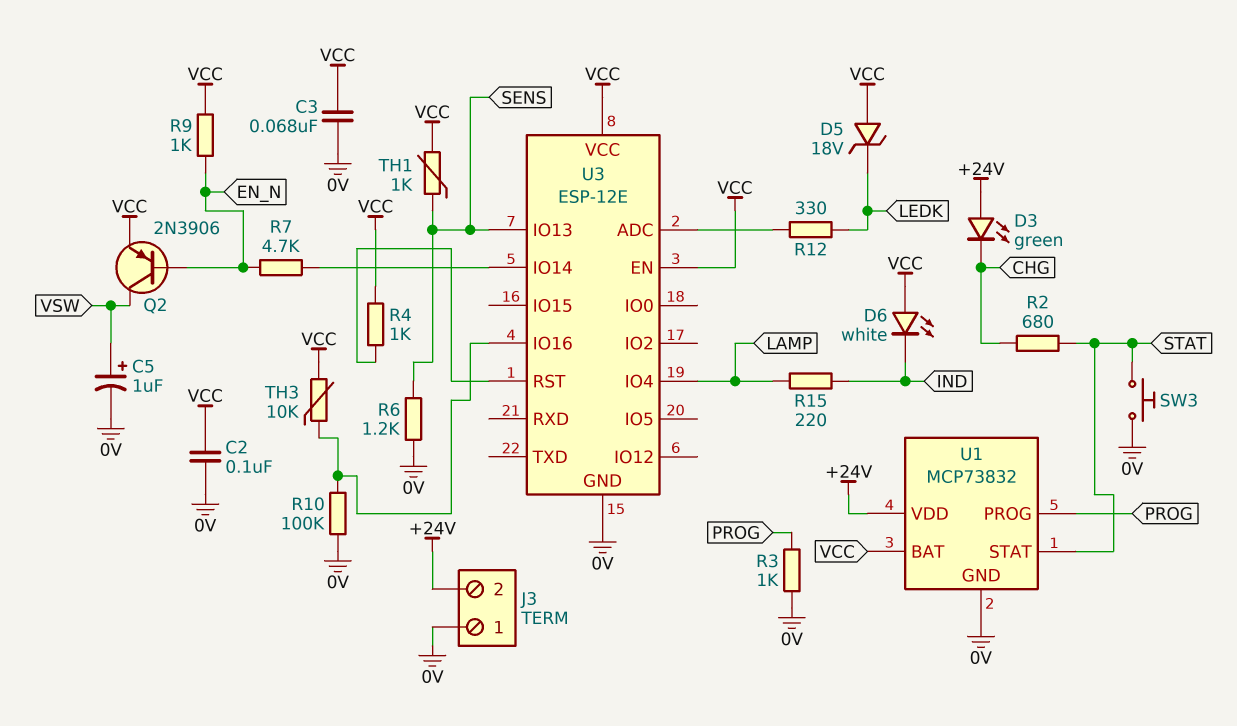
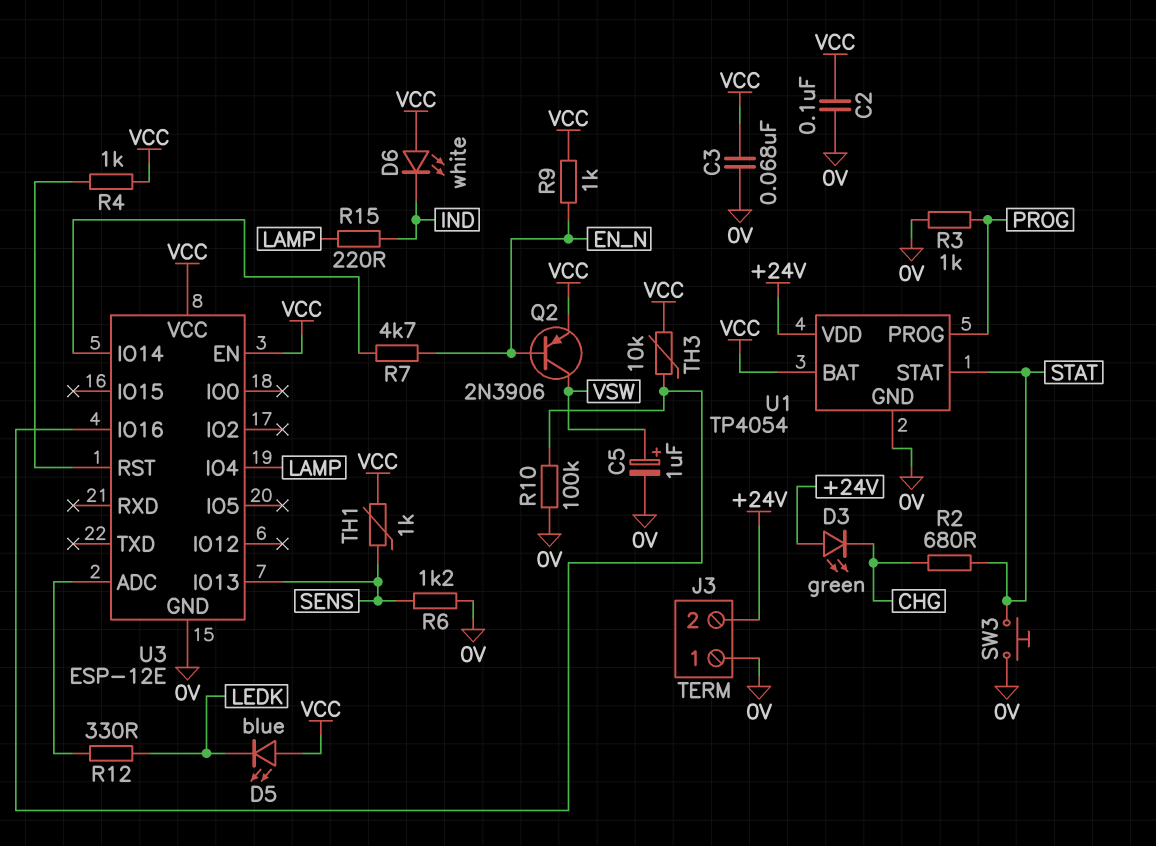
D5: zener 18V (A VCC, K LEDK) -> LED blue (A VCC, K LEDK)
U1: MCP73832 -> TP4054

